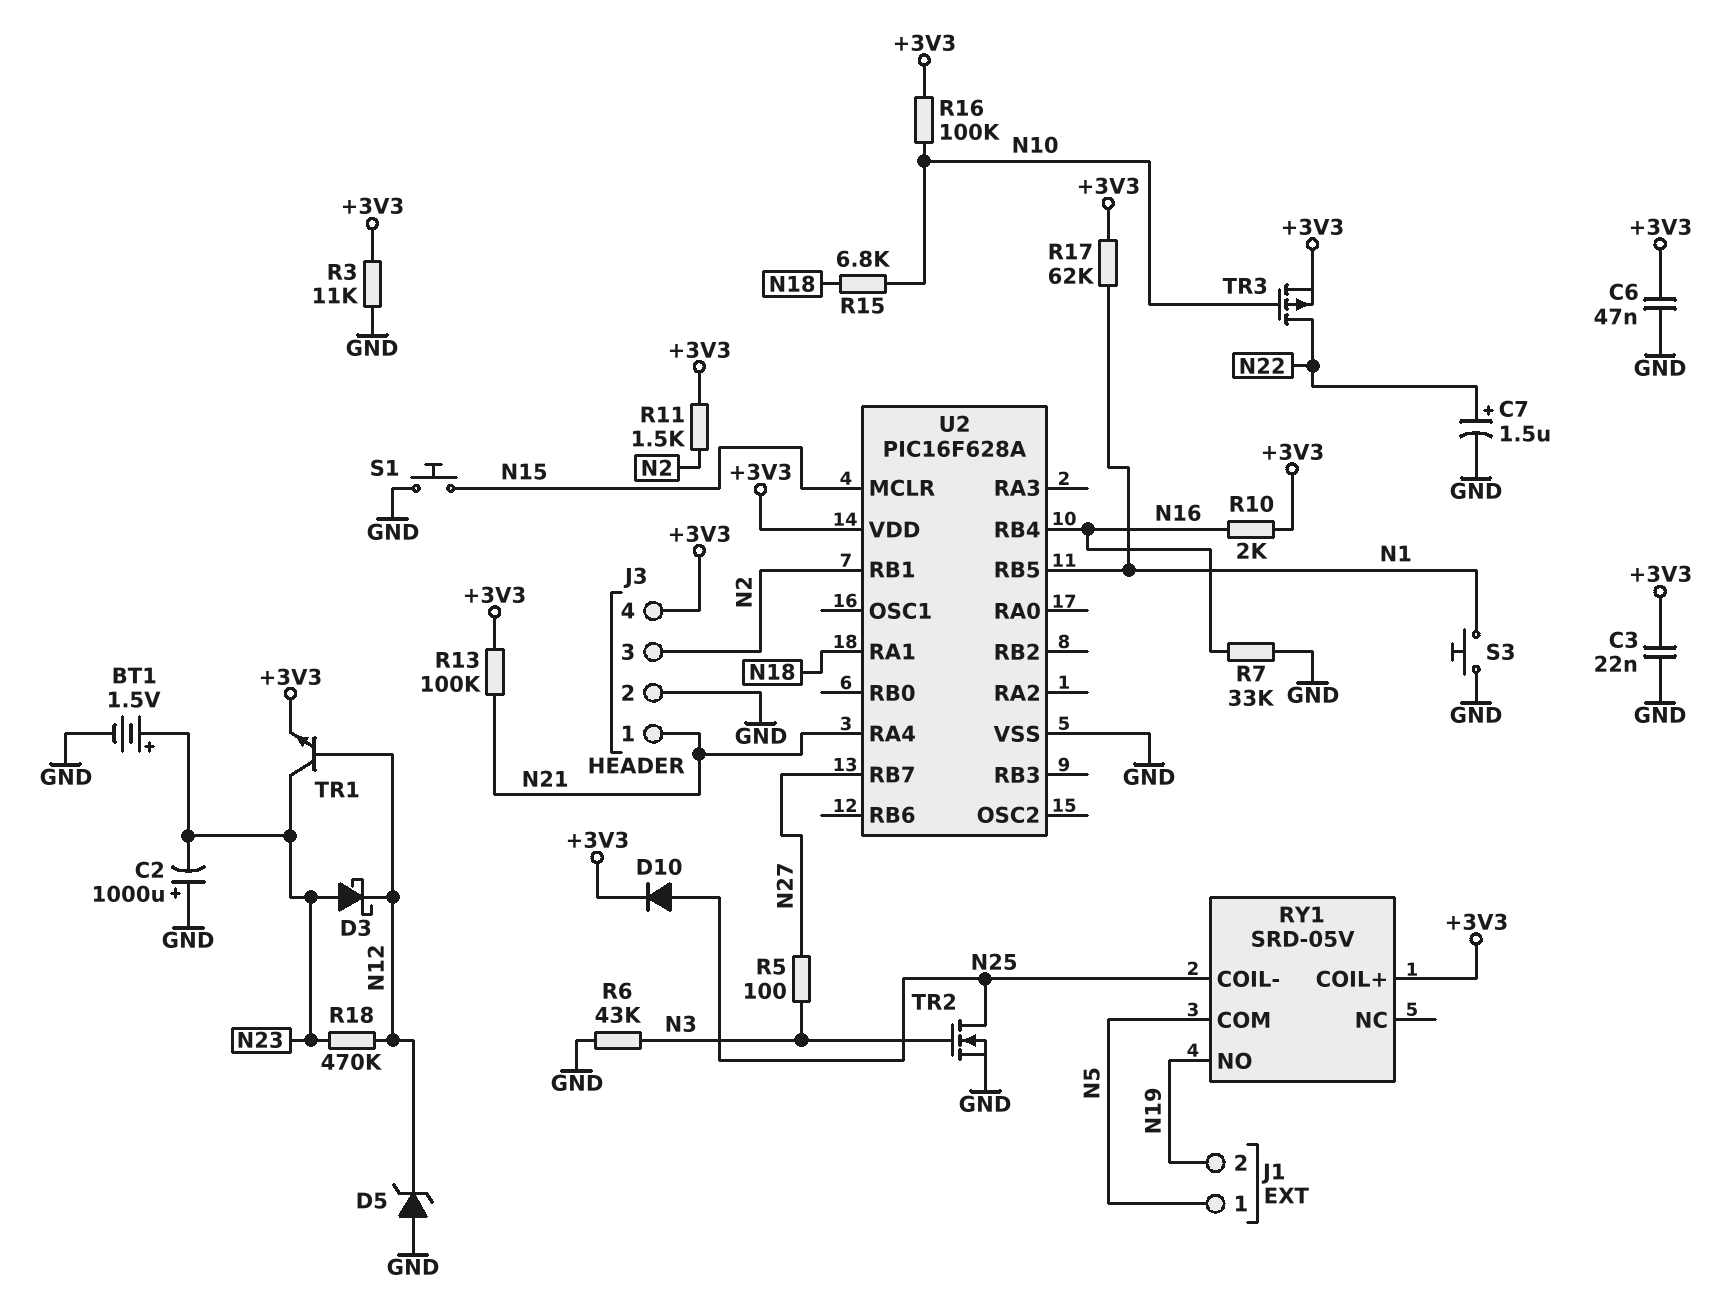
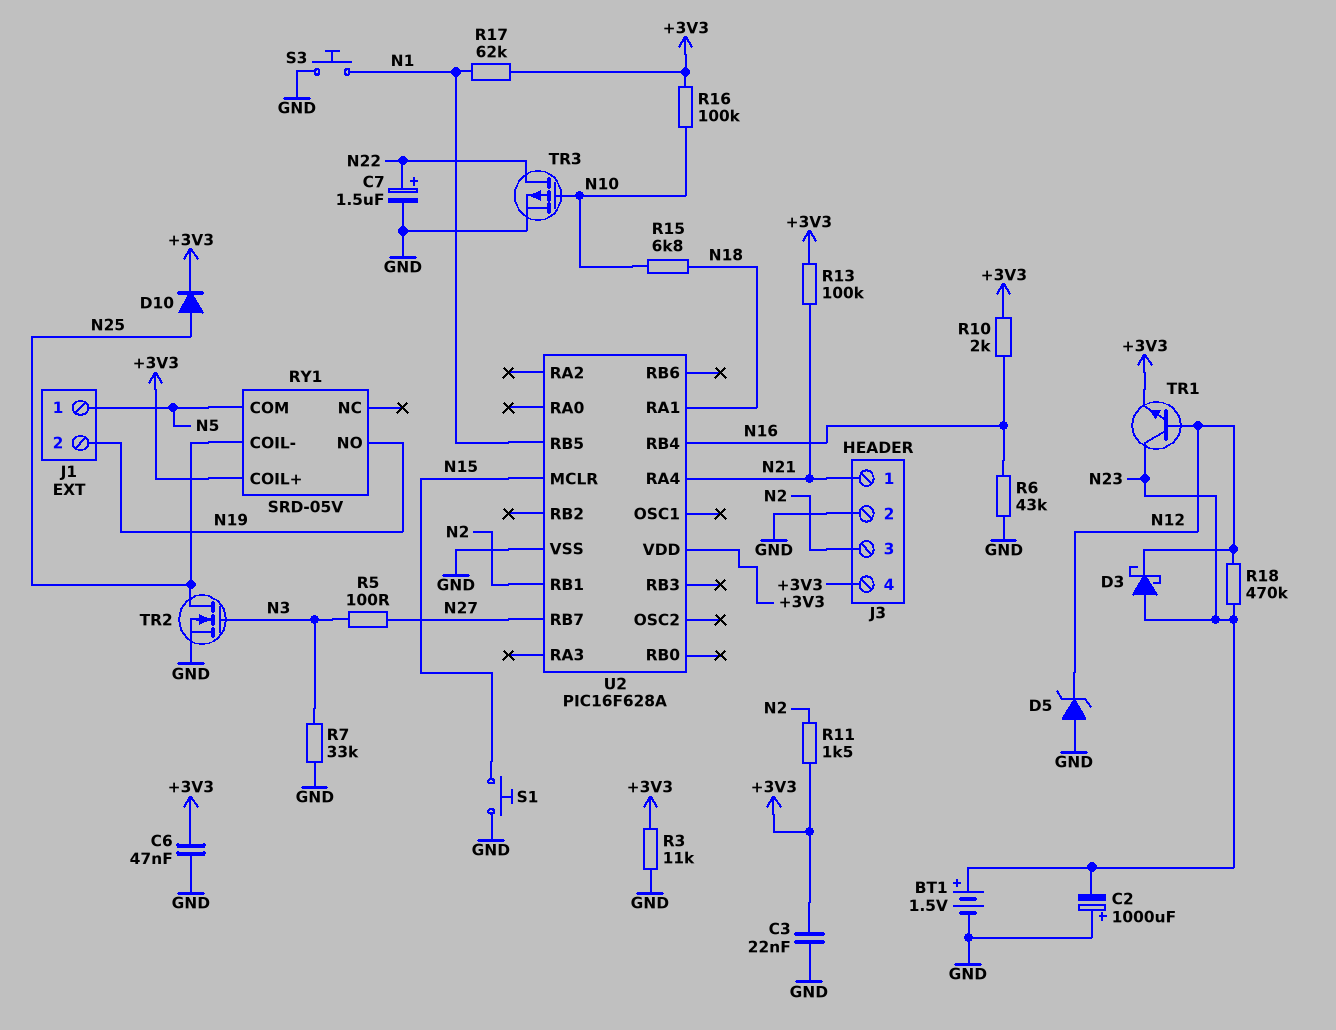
R6: 43k (GND, N3) -> 43k (GND, N16)
R7: 33k (GND, N16) -> 33k (GND, N3)
TR3: PMOS (G N10, D N22, S +3V3) -> PMOS (G N10, D N22, S GND)

